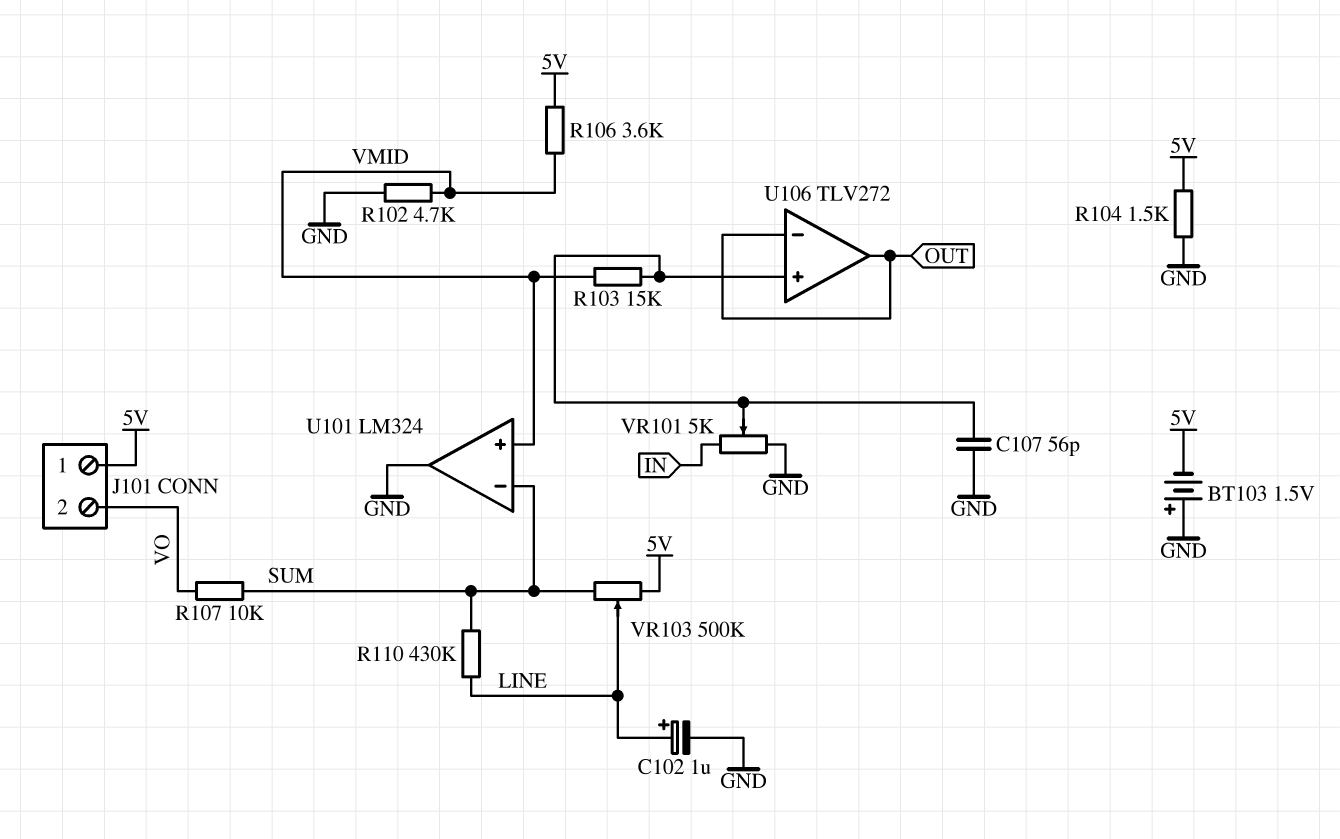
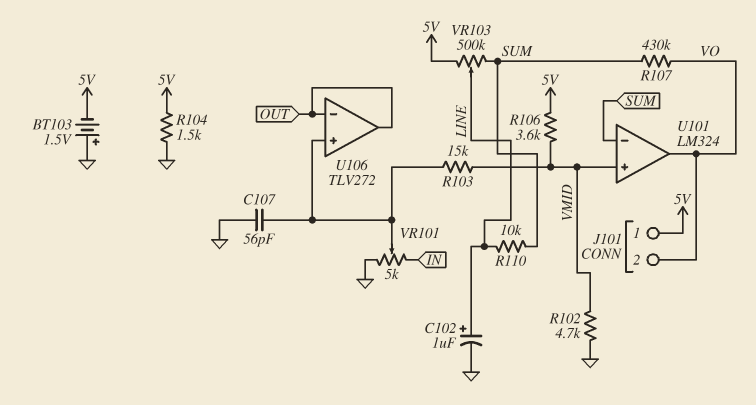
R107: 10k (SUM, VO) -> 430k (SUM, VO)
R110: 430k (LINE, SUM) -> 10k (LINE, SUM)
U101 pin out: GND -> VO

